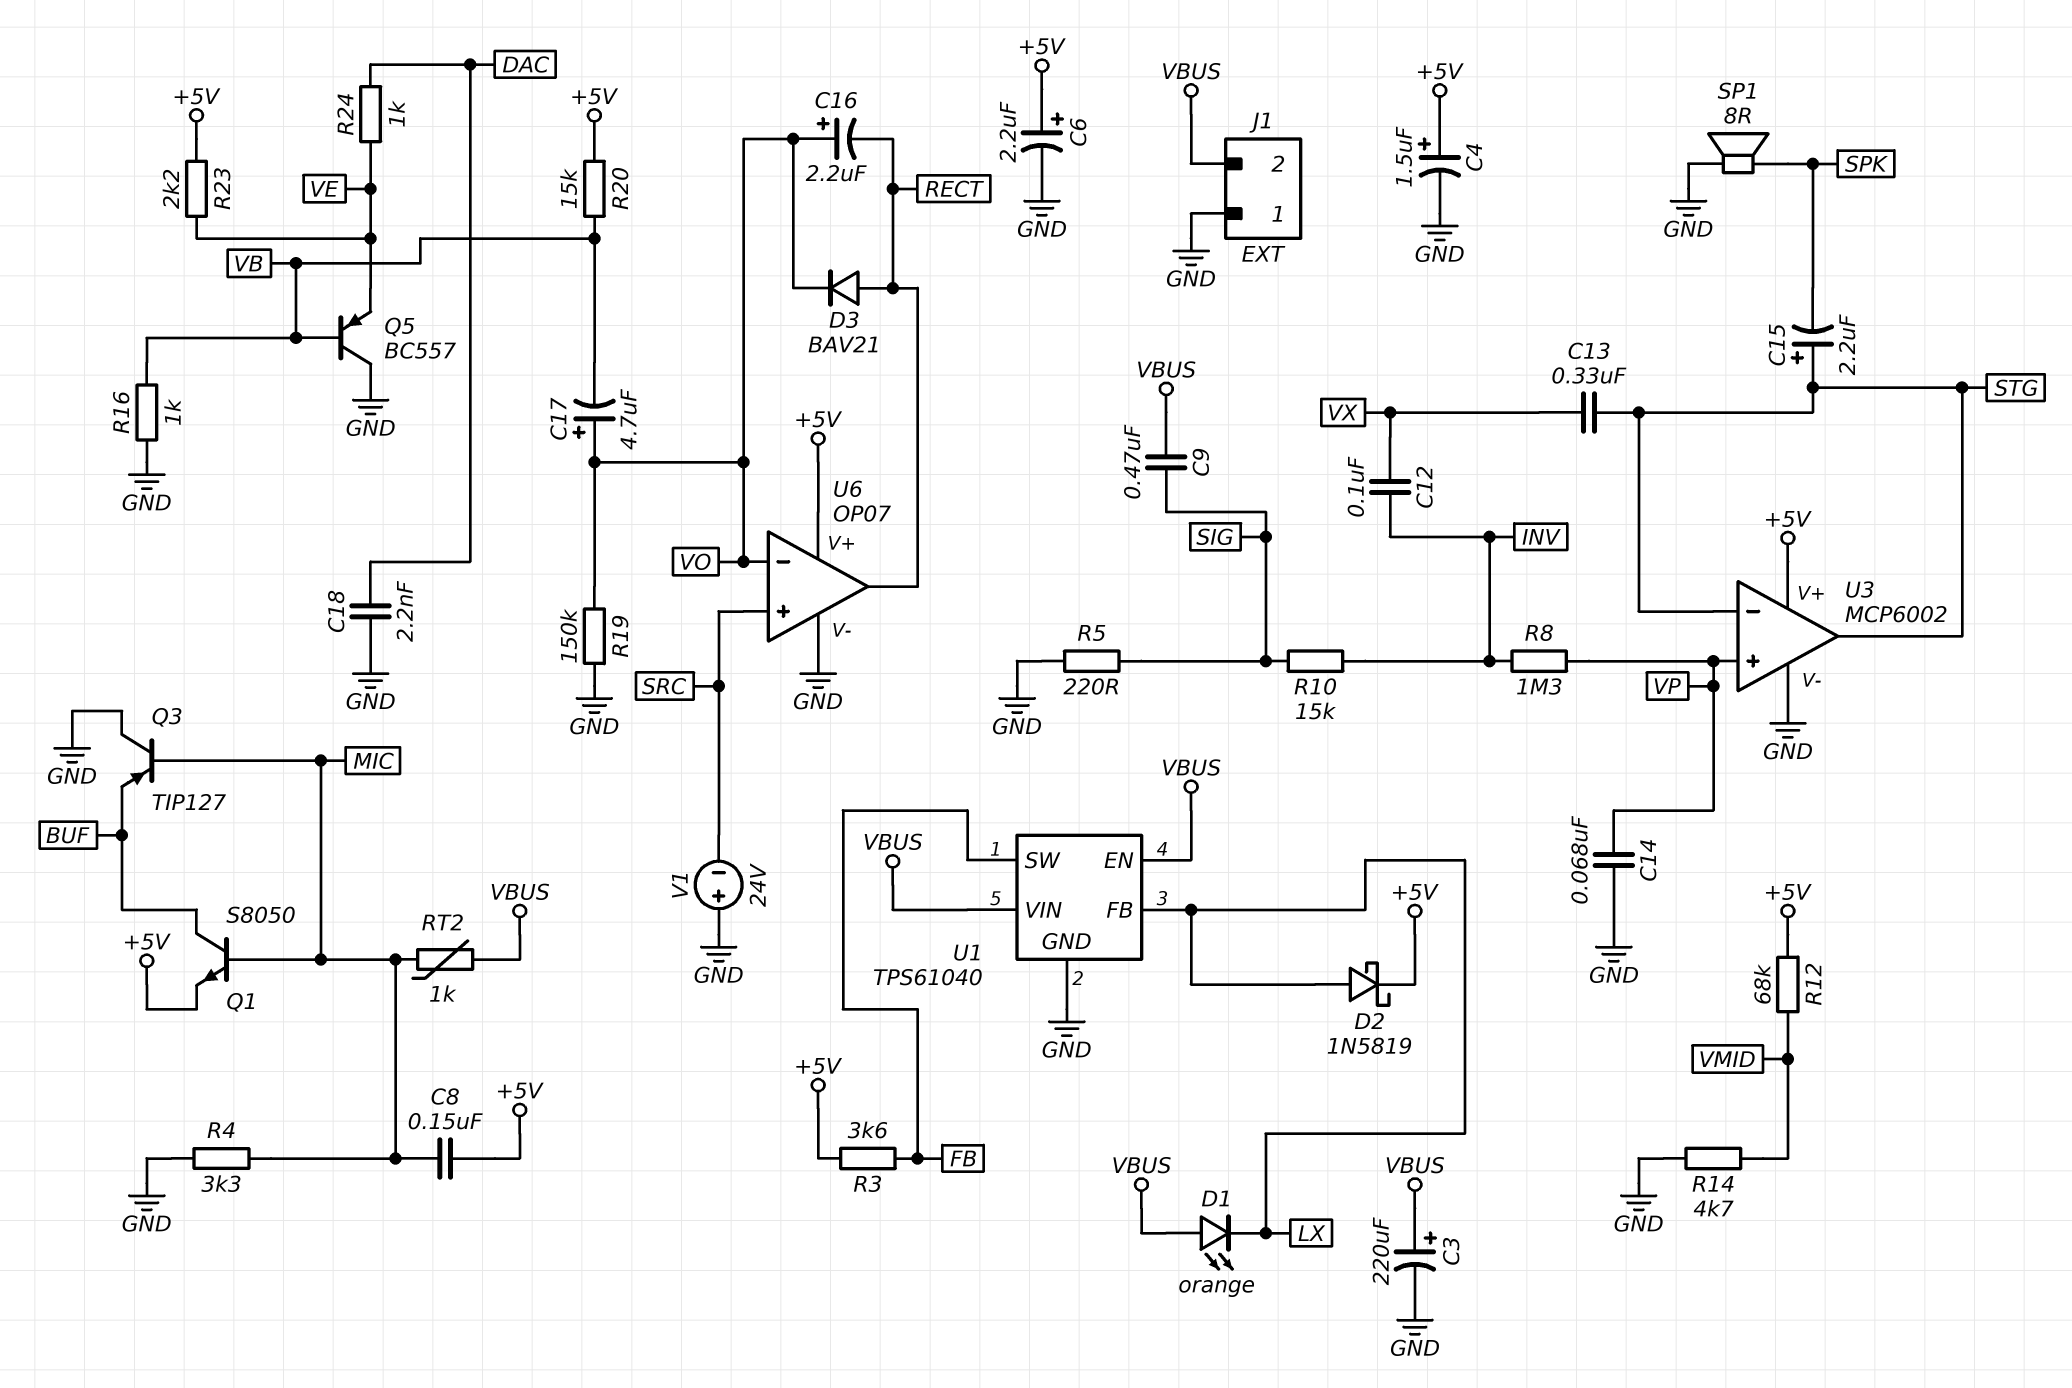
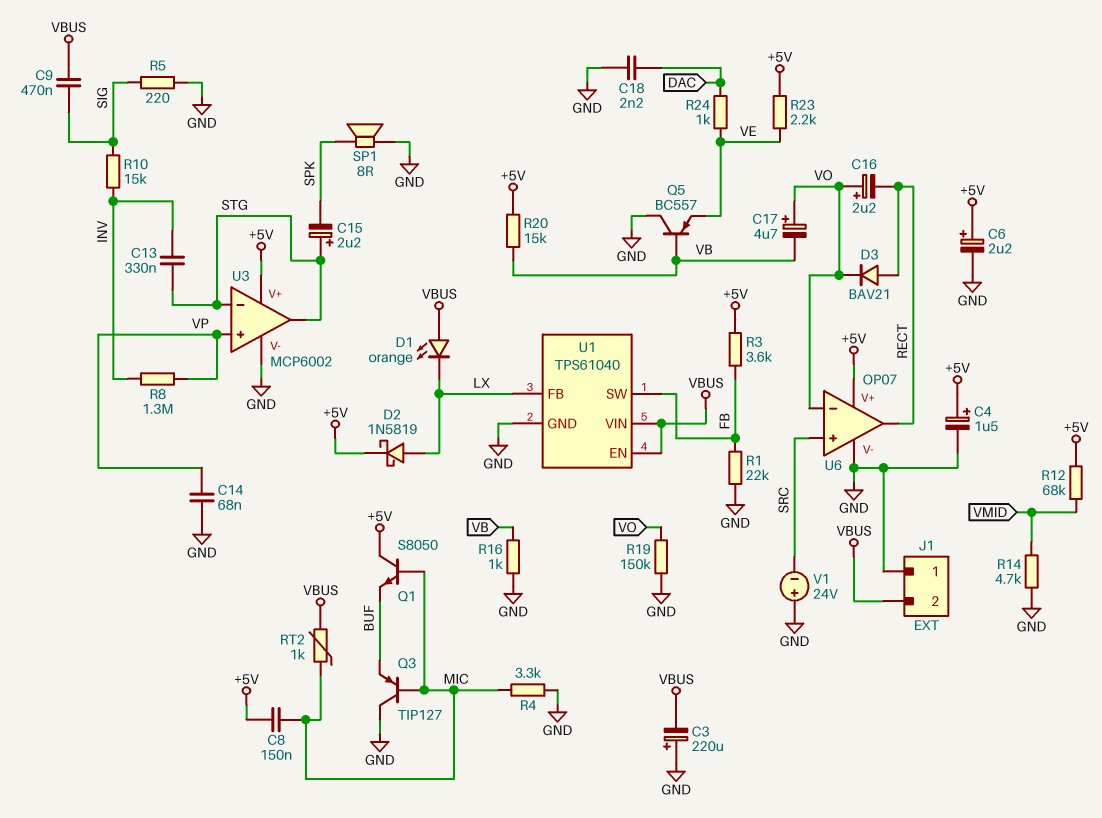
C3: 220uF (plus VBUS, minus GND) -> 220uF (plus GND, minus VBUS)
C12: 100nF (INV, VX) -> none
C13: 330nF (STG, VX) -> 330nF (INV, STG)
Q1: NPN S8050 (B MIC, C BUF, E +5V) -> NPN S8050 (B MIC, C +5V, E BUF)
R1: none -> 22k (FB, GND)

